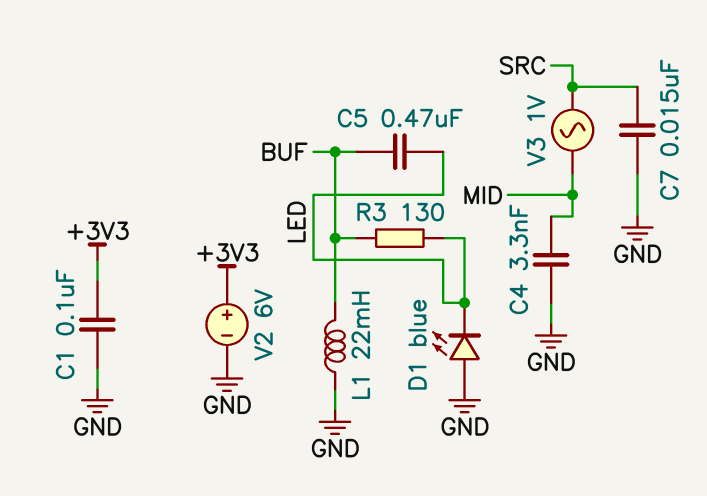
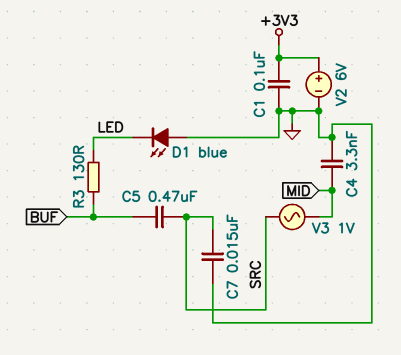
C5: 470nF (BUF, LED) -> 470nF (BUF, SRC)
L1: 22mH (BUF, GND) -> none

